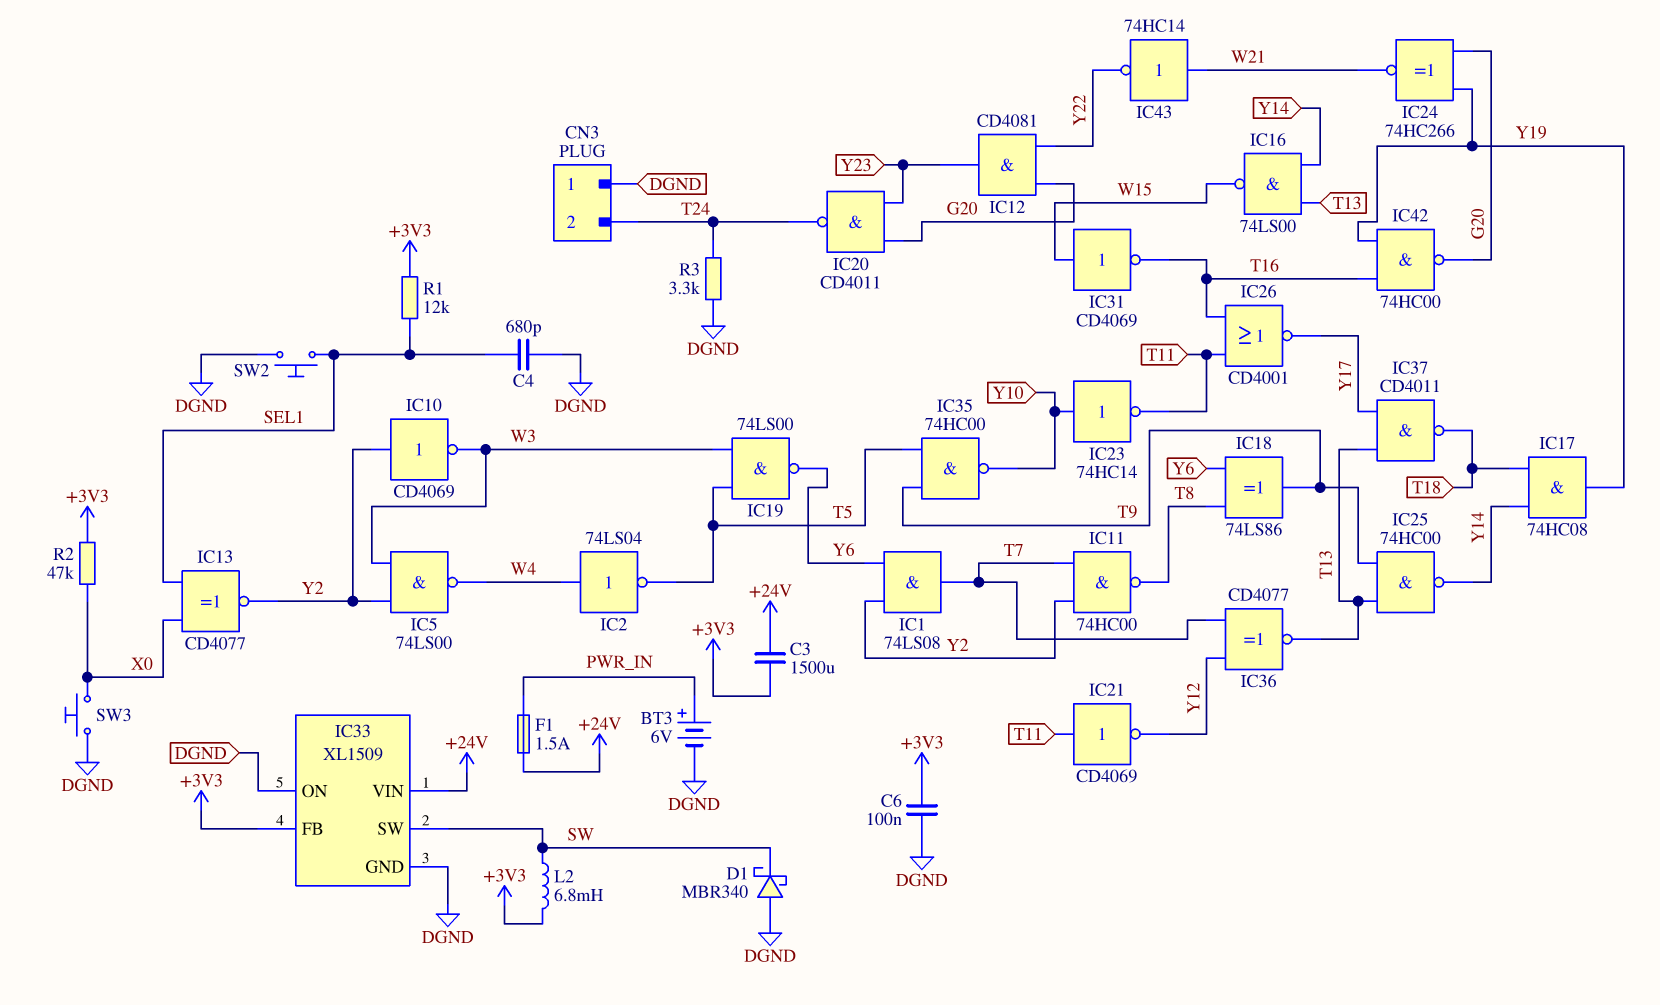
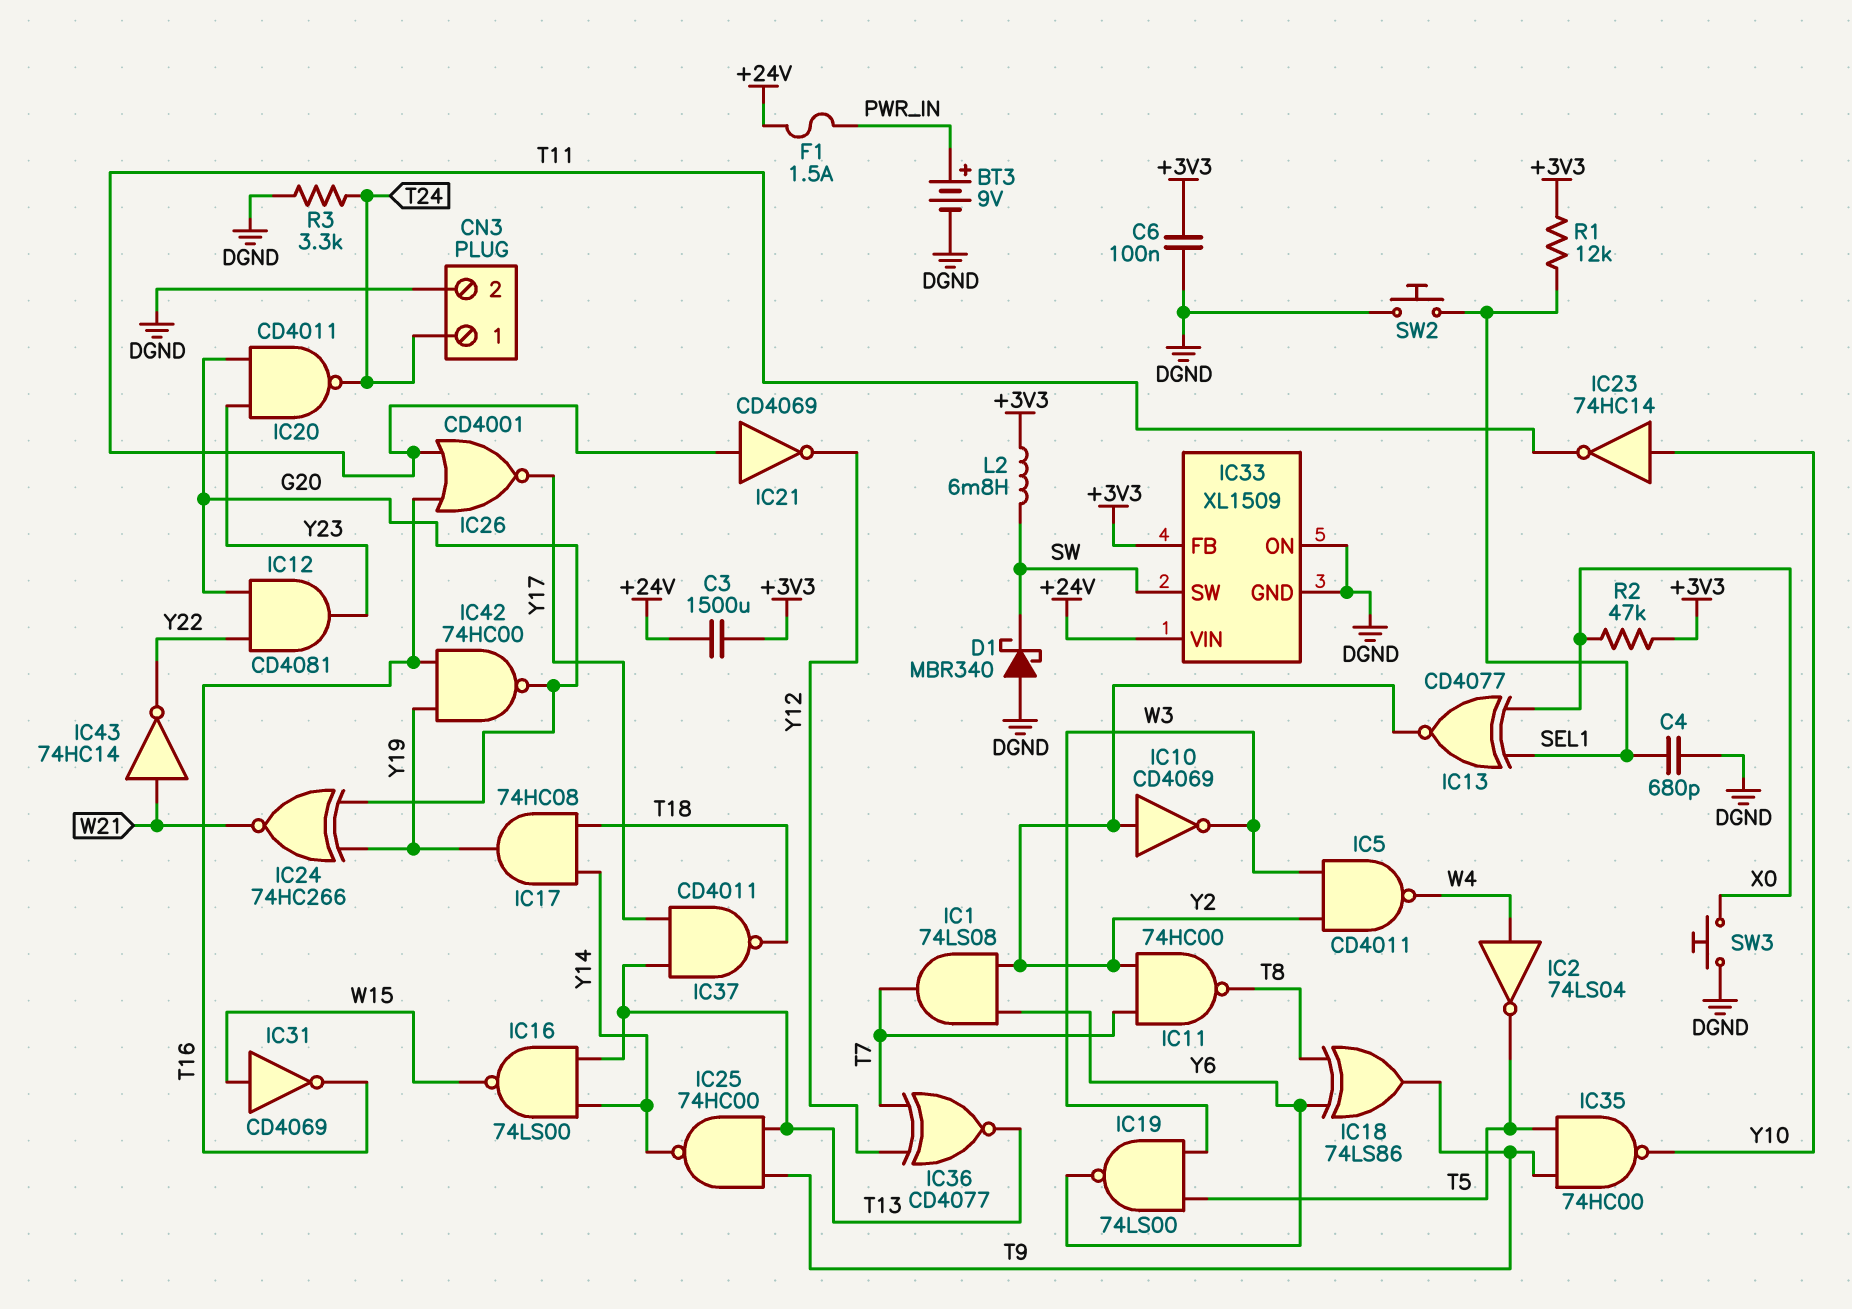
BT3: 6V (plus PWR_IN, minus DGND) -> 9V (plus PWR_IN, minus DGND)
CN3 pin 1: DGND -> T24
CN3 pin 2: T24 -> DGND
IC5: NAND 74LS00 (in W3, in Y2, out W4) -> NAND CD4011 (in W3, in Y2, out W4)

